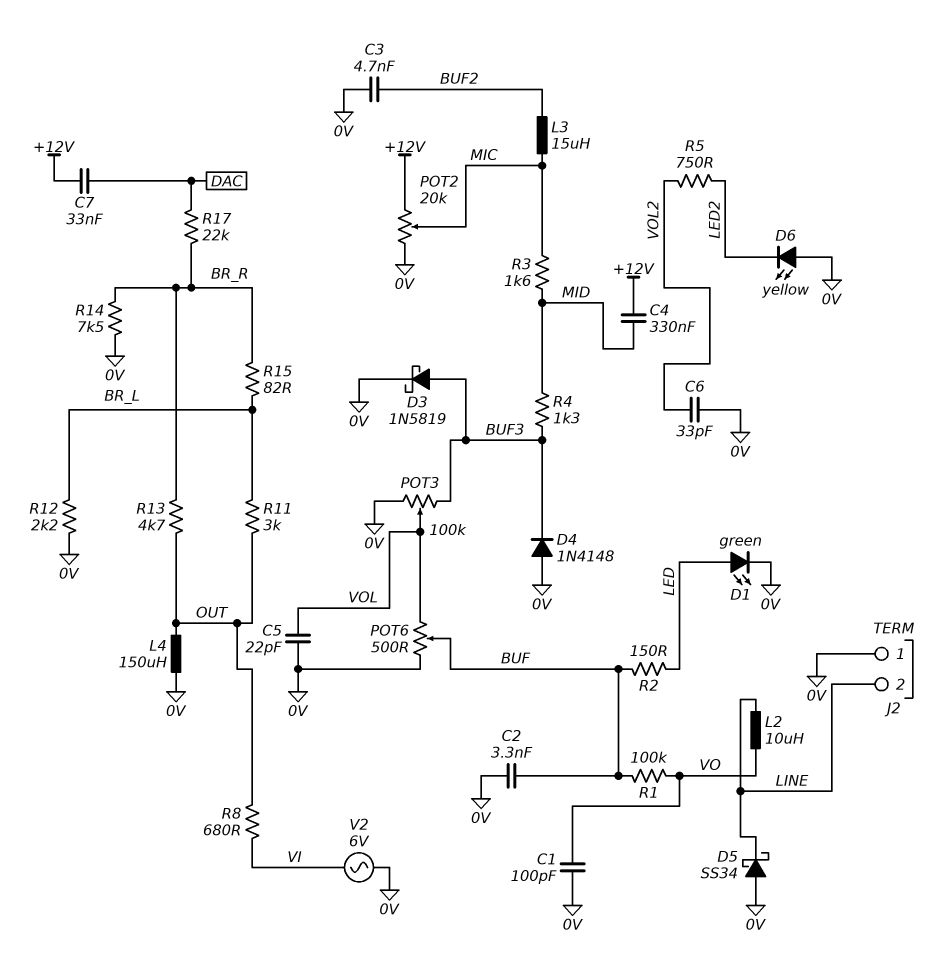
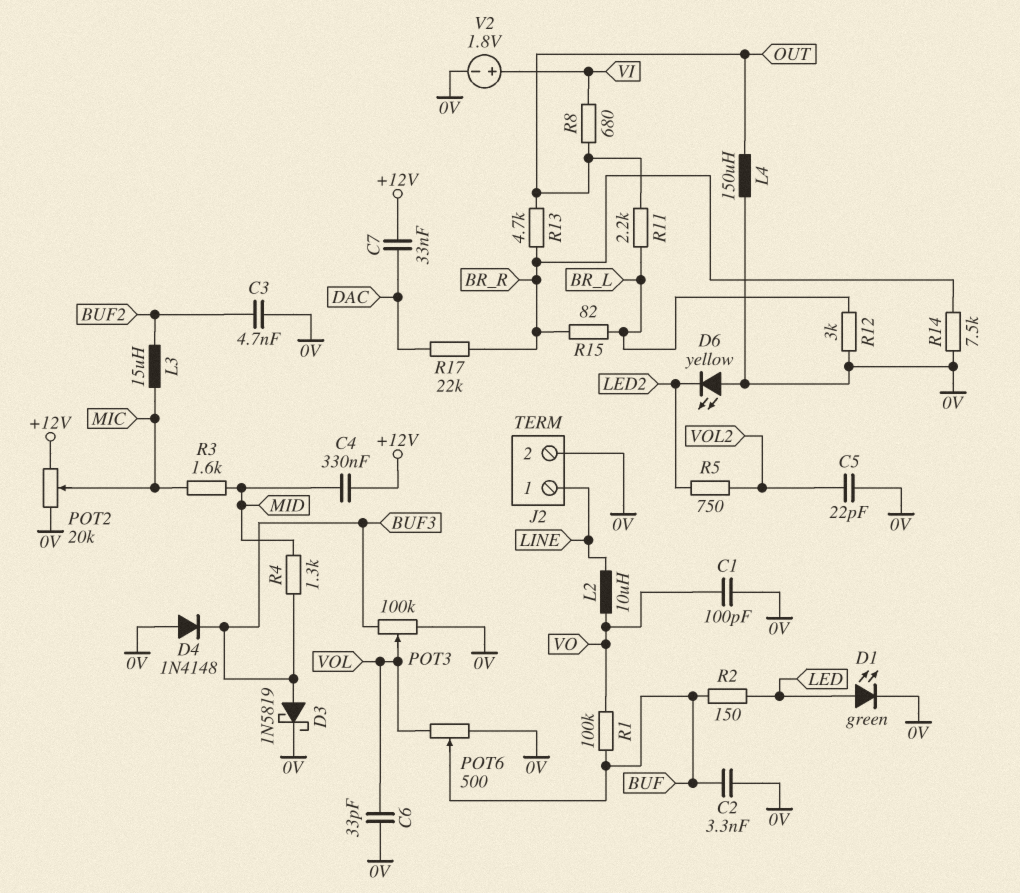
C5: 22pF (0V, VOL) -> 22pF (0V, VOL2)
C6: 33pF (0V, VOL2) -> 33pF (0V, VOL)
D5: schottky SS34 (A 0V, K LINE) -> none
J2 pin 1: 0V -> LINE
J2 pin 2: LINE -> 0V
R11: 3k (BR_L, OUT) -> 2.2k (BR_L, OUT)
R12: 2.2k (0V, BR_L) -> 3k (0V, BR_L)
V2: AC 6V (0V, VI) -> 1.8V (plus VI, minus 0V)

